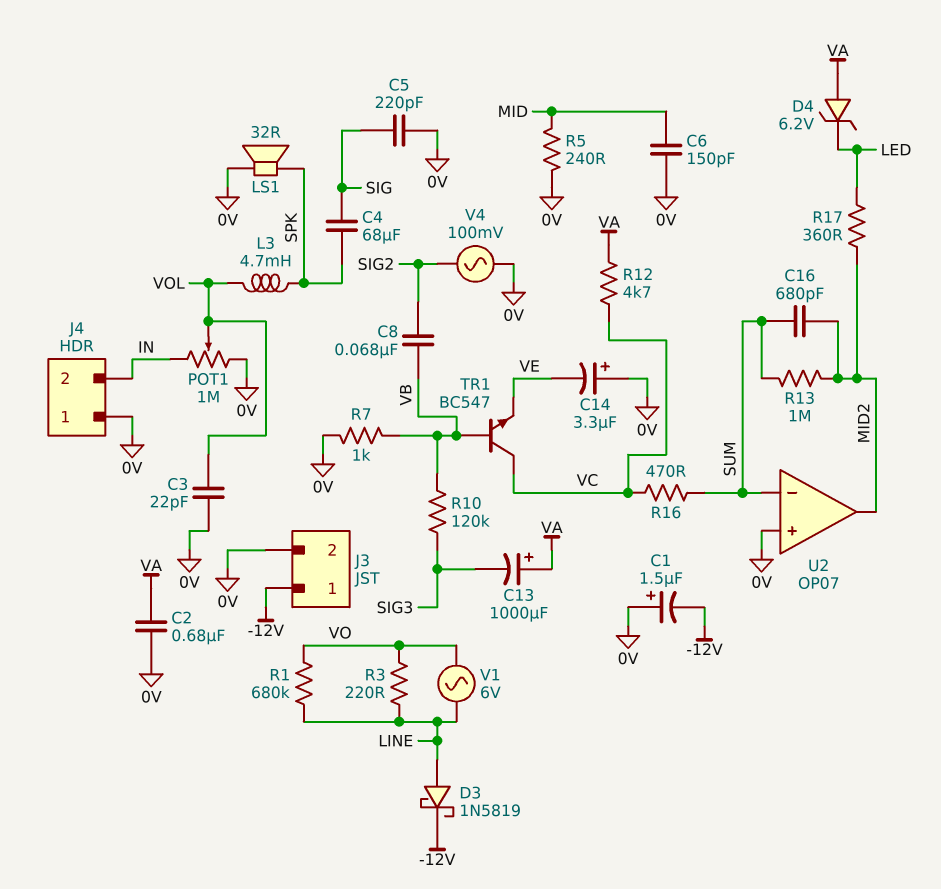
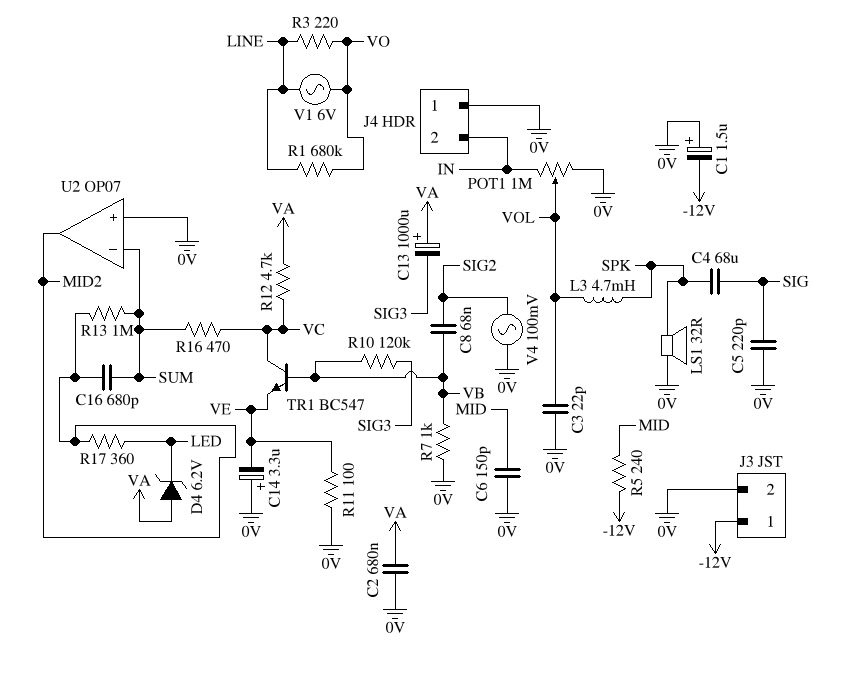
D3: schottky 1N5819 (A LINE, K -12V) -> none
R5: 240 (0V, MID) -> 240 (-12V, MID)
R11: none -> 100 (0V, VE)

